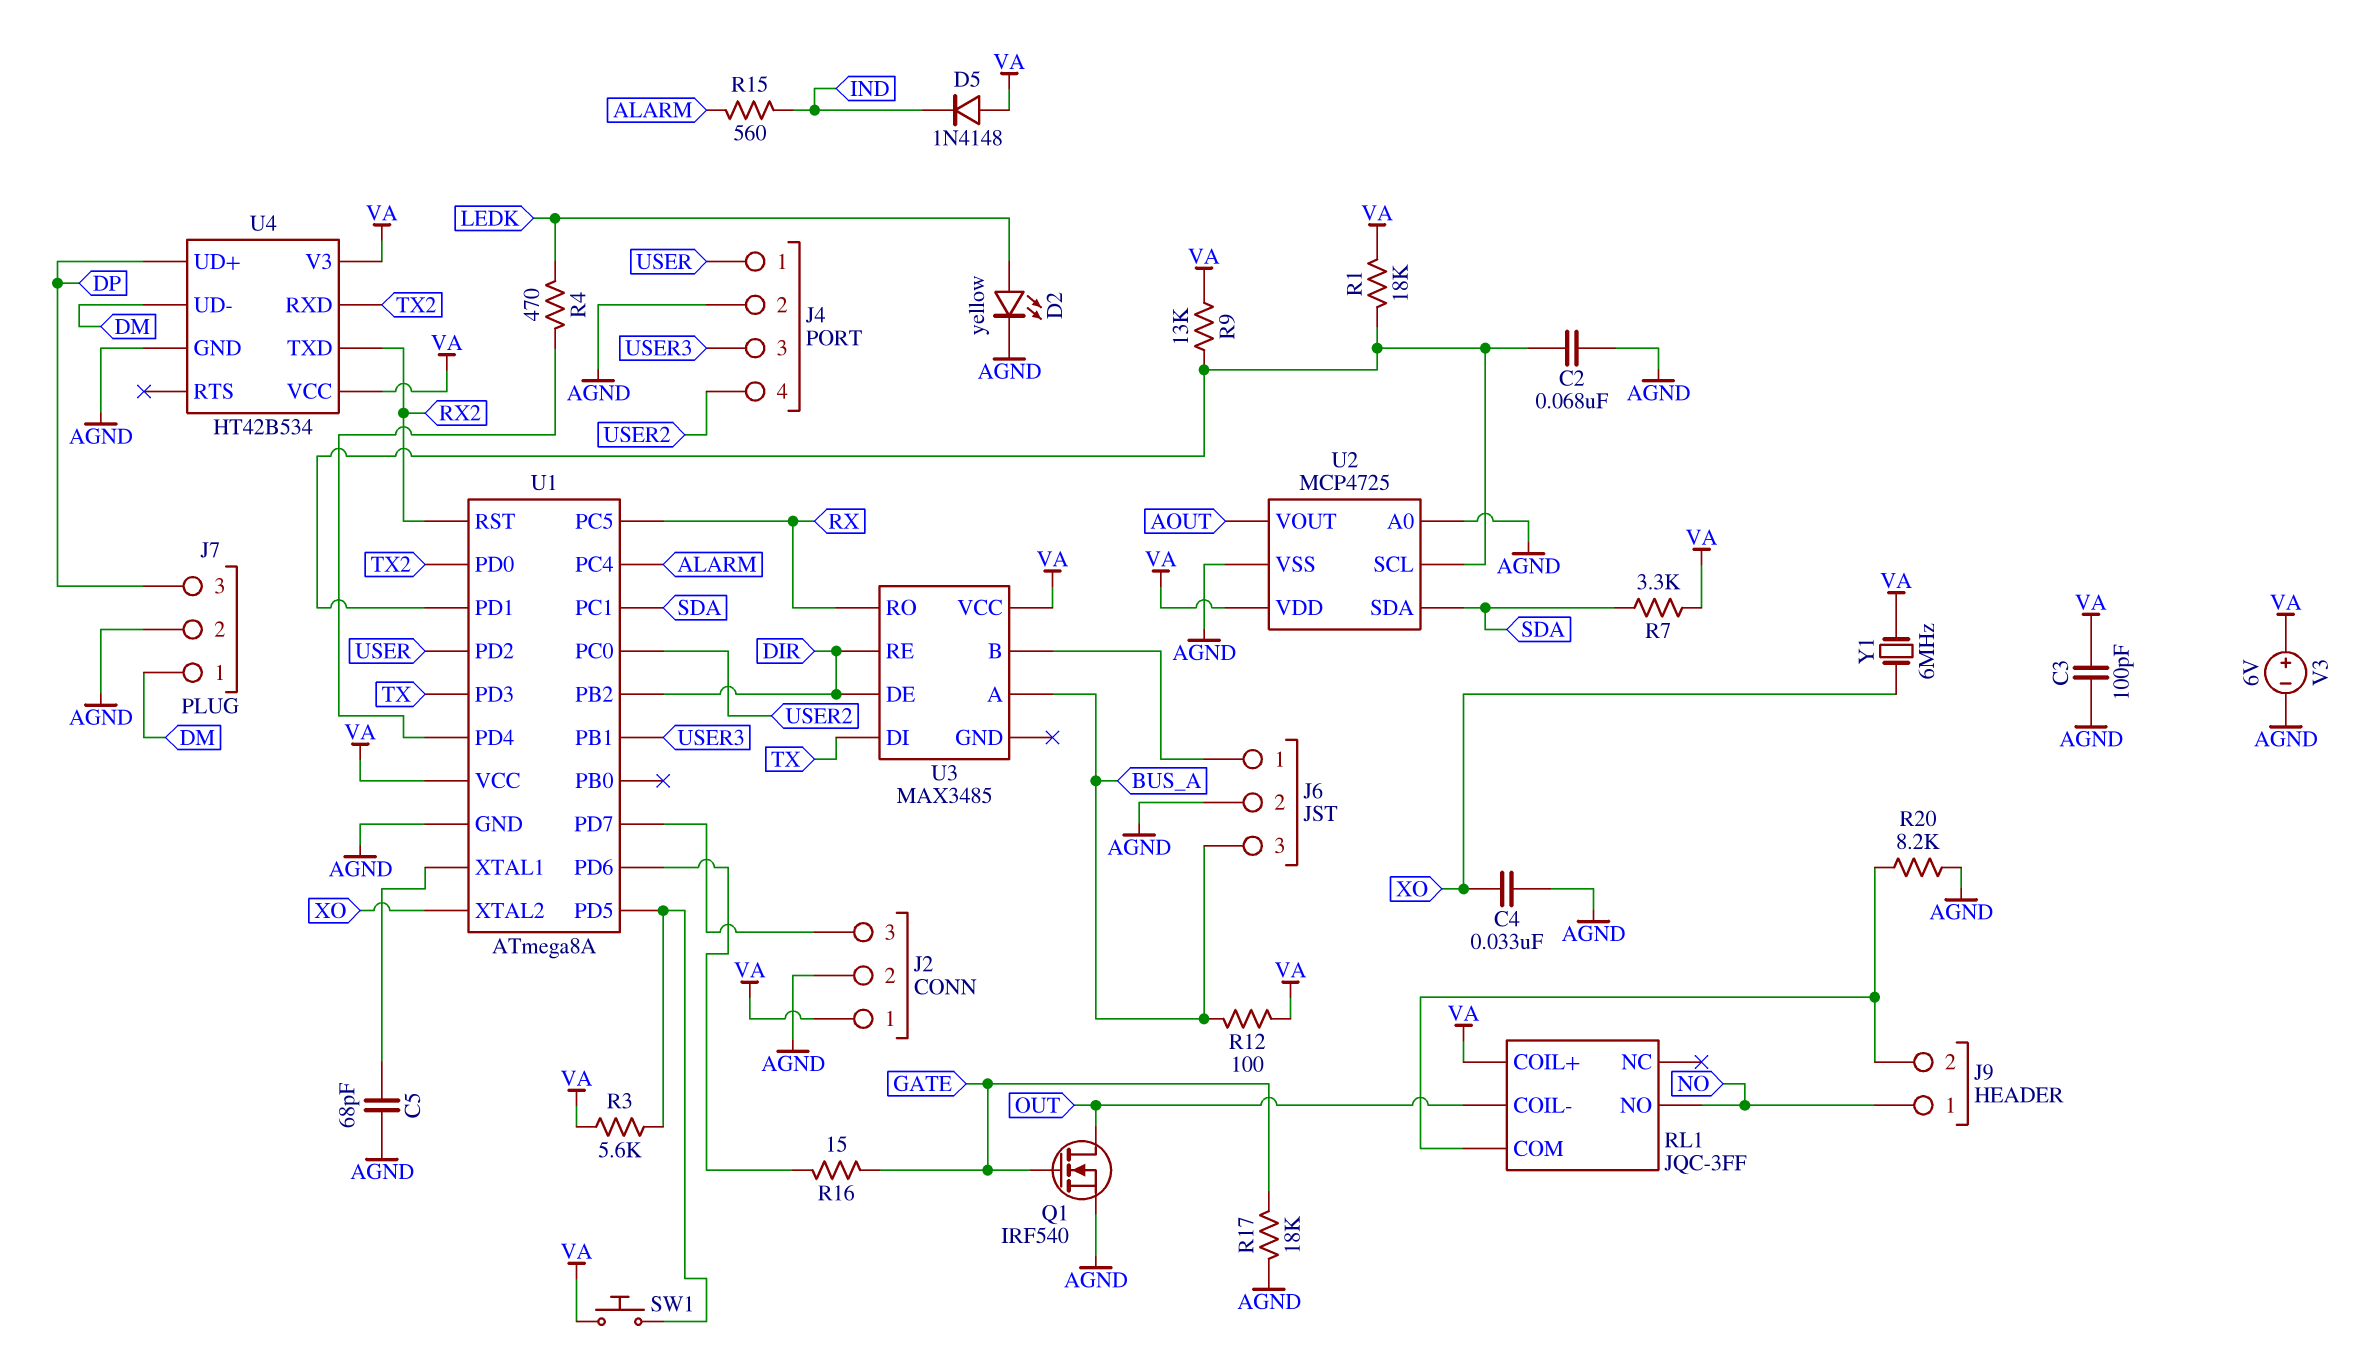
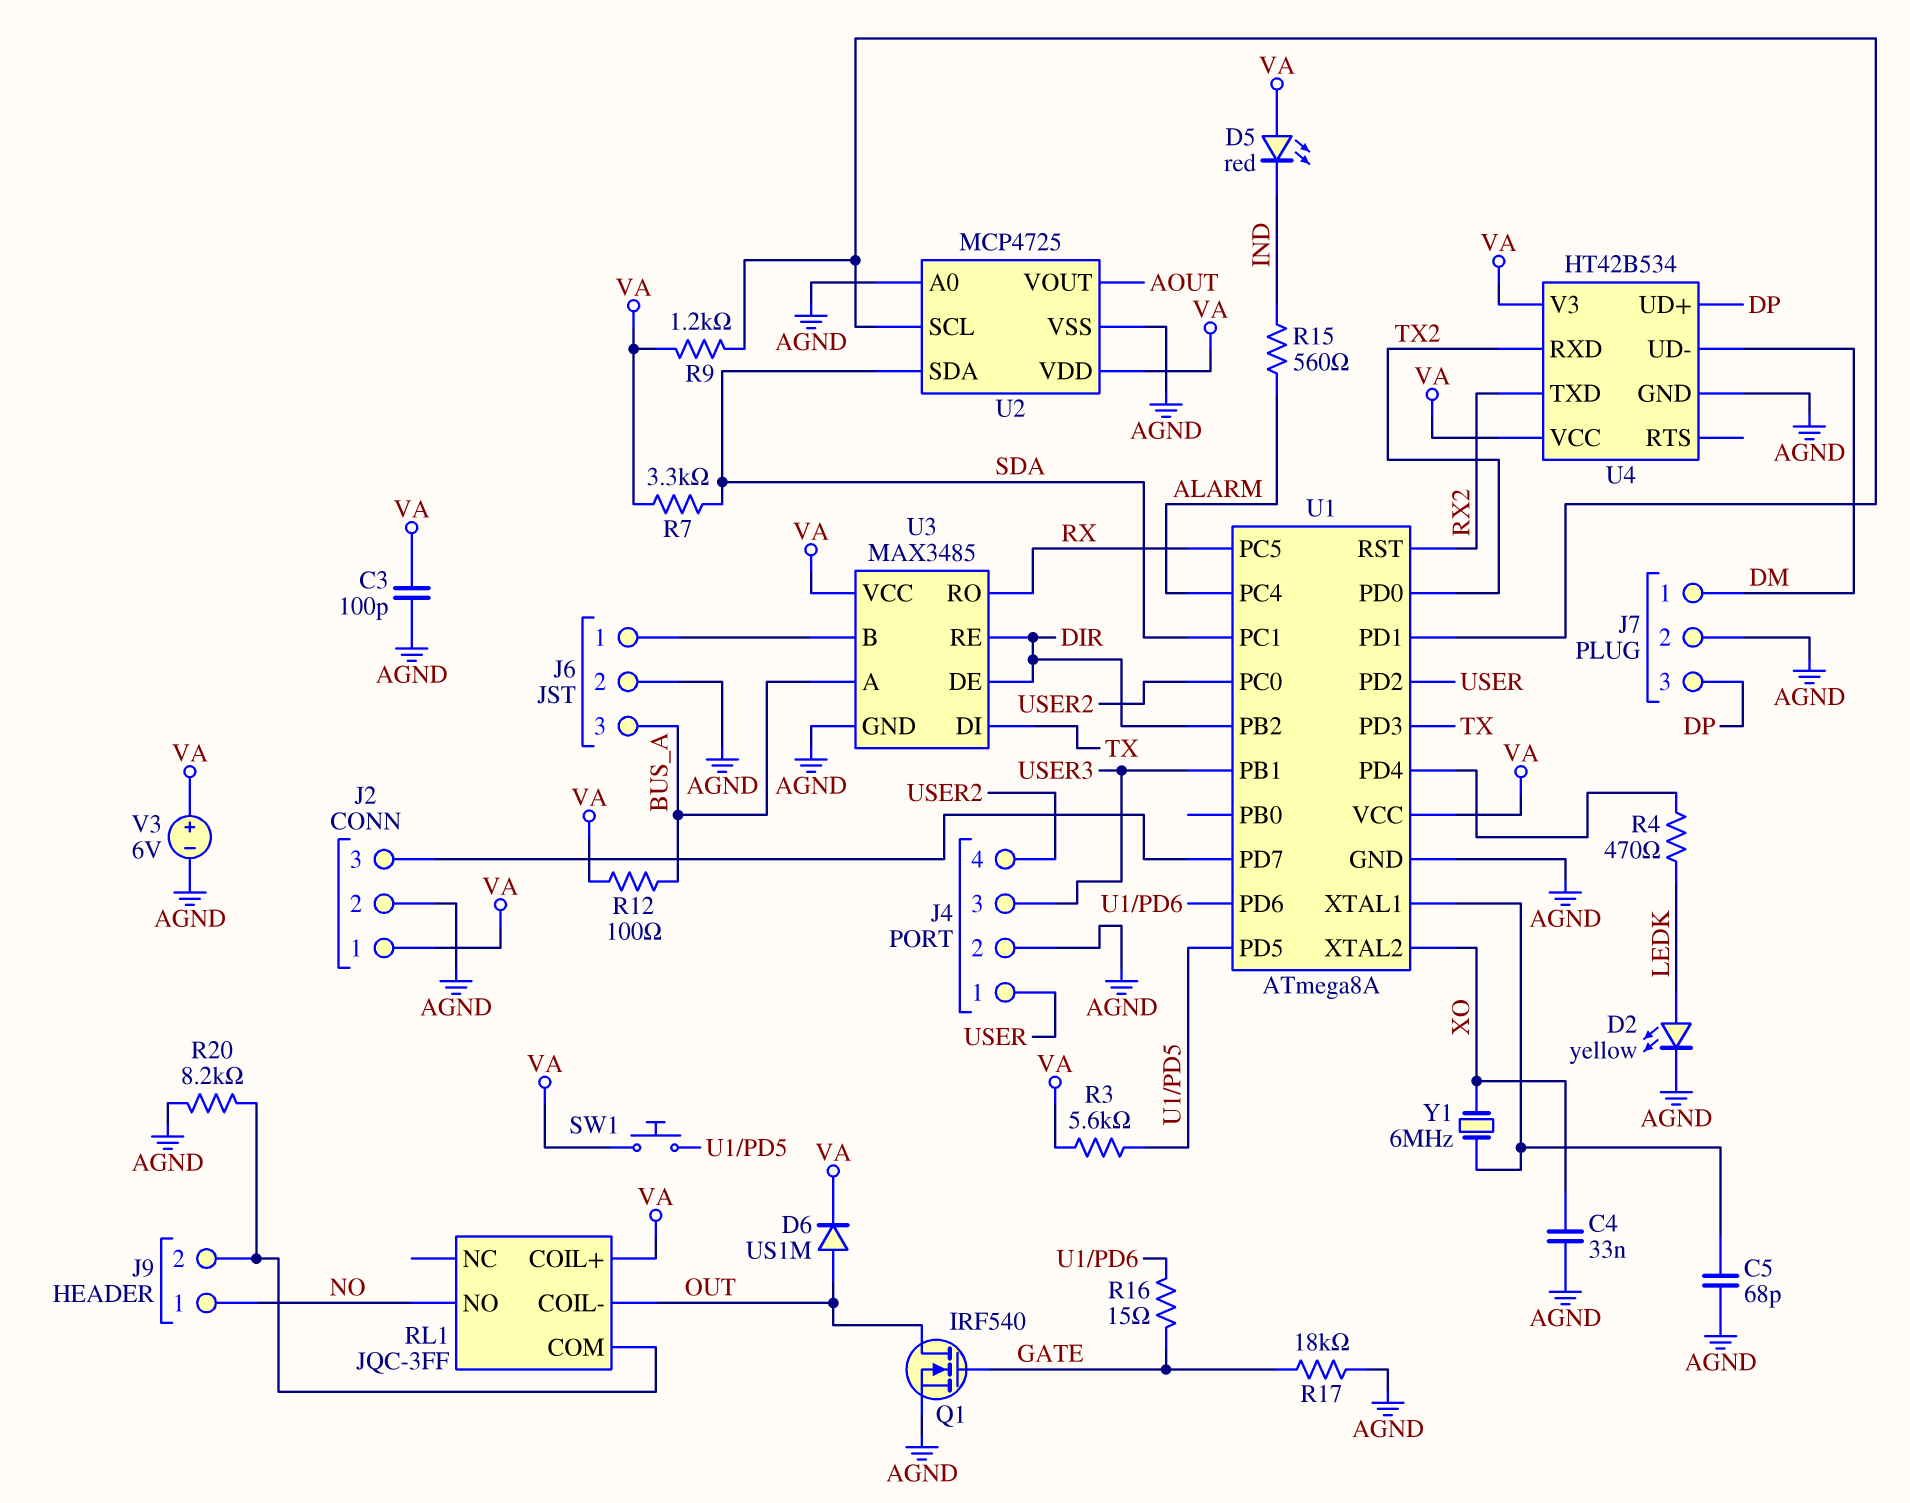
C2: 68nF (AGND, U1/PD1) -> none
D5: diode 1N4148 (A VA, K IND) -> LED red (A VA, K IND)
D6: none -> diode US1M (A OUT, K VA)
R1: 18k (U1/PD1, VA) -> none
R9: 13k (U1/PD1, VA) -> 1.2k (U1/PD1, VA)
U3 pin GND: none -> AGND
Y1: 6MHz (VA, XO) -> 6MHz (U1/XTAL1, XO)

